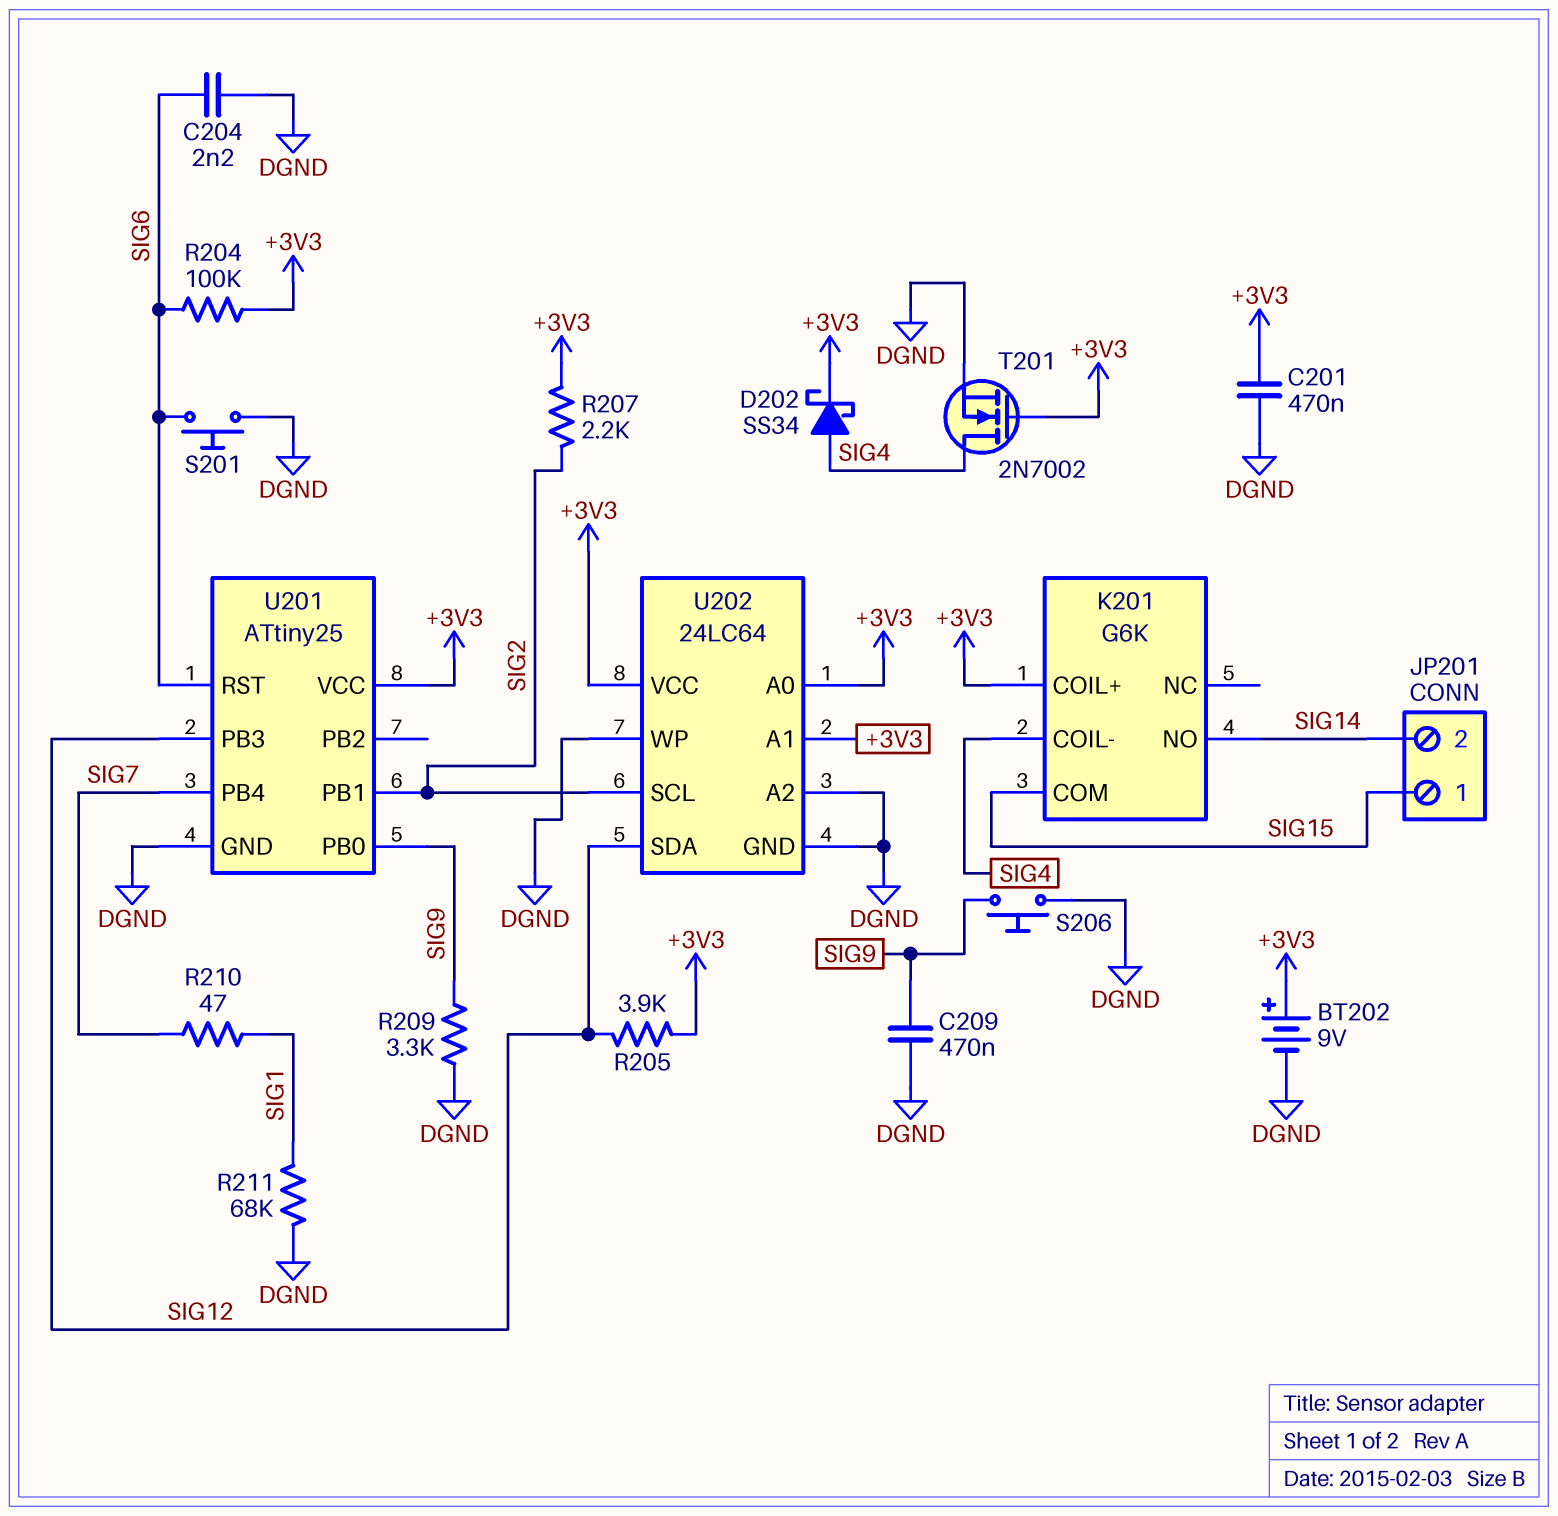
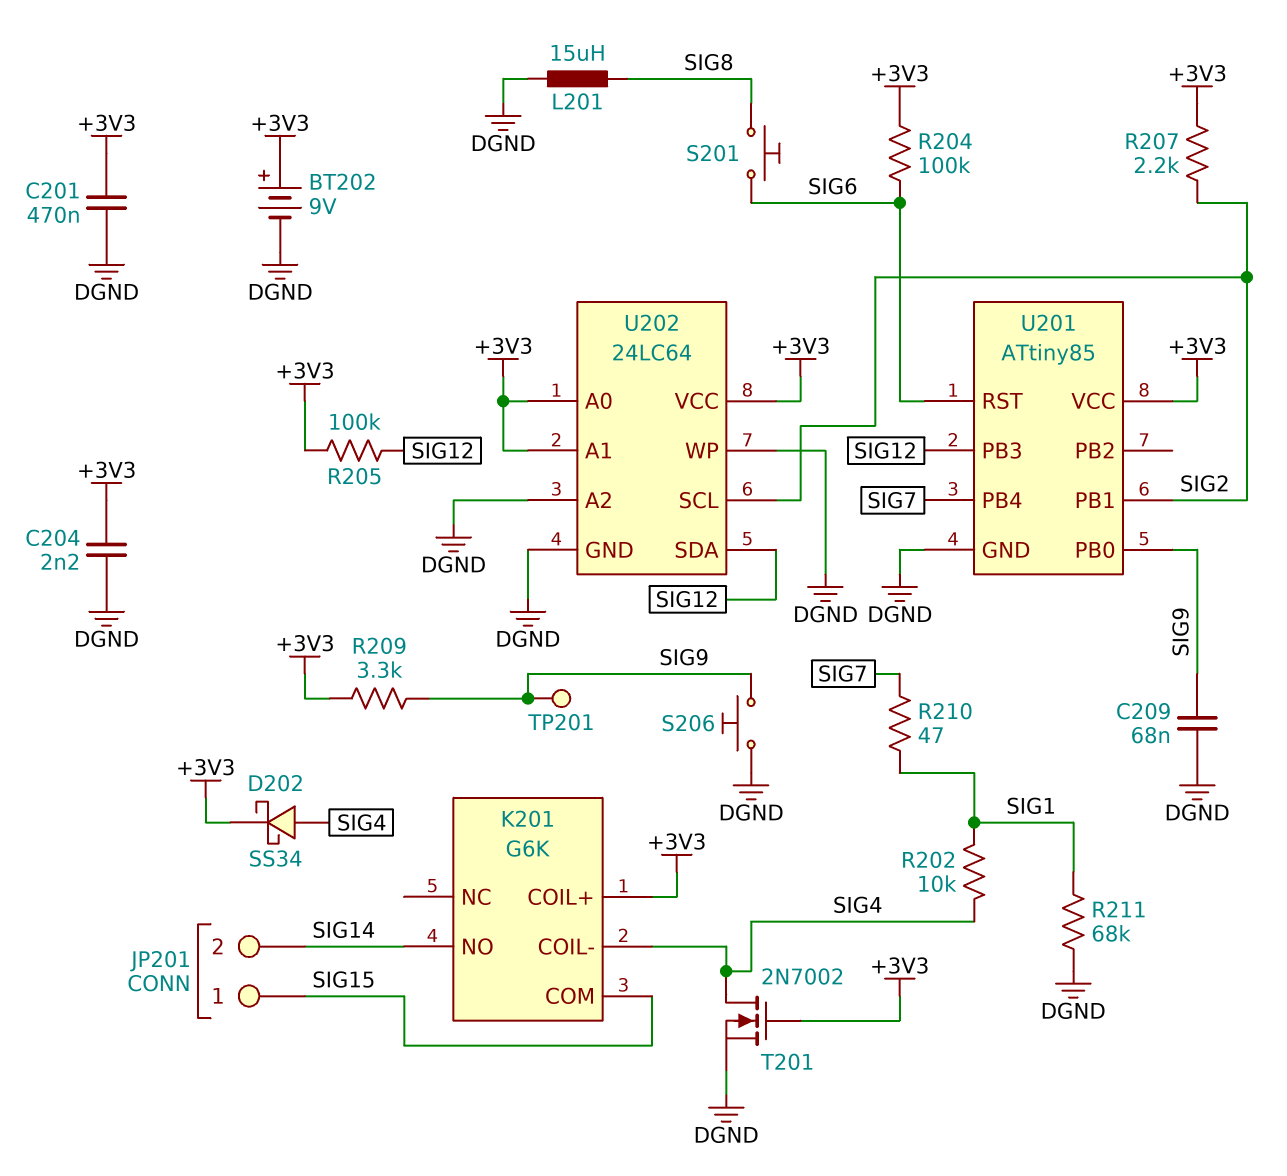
C204: 2.2nF (DGND, SIG6) -> 2.2nF (+3V3, DGND)
C209: 470nF (DGND, SIG9) -> 68nF (DGND, SIG9)
L201: none -> 15uH (DGND, SIG8)
R202: none -> 10k (SIG1, SIG4)
R205: 3.9k (+3V3, SIG12) -> 100k (+3V3, SIG12)
R209: 3.3k (DGND, SIG9) -> 3.3k (+3V3, SIG9)
S201: button (DGND, SIG6) -> button (SIG6, SIG8)
TP201: none -> test point (SIG9)
U201: ATtiny25 -> ATtiny85

